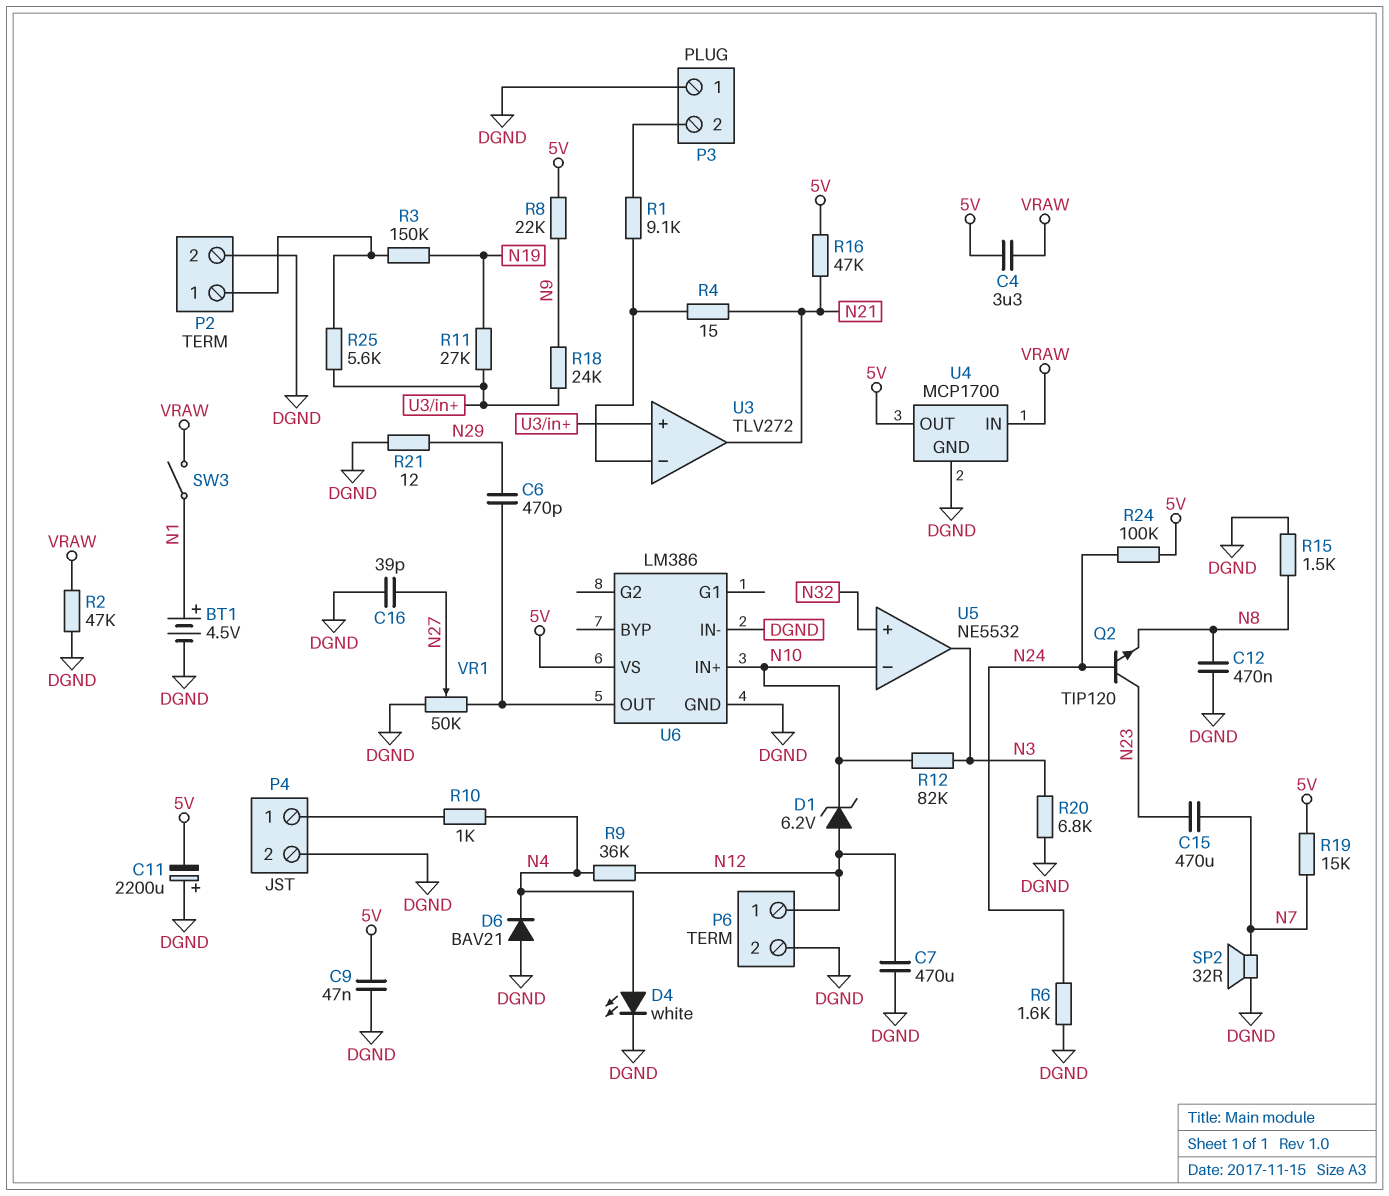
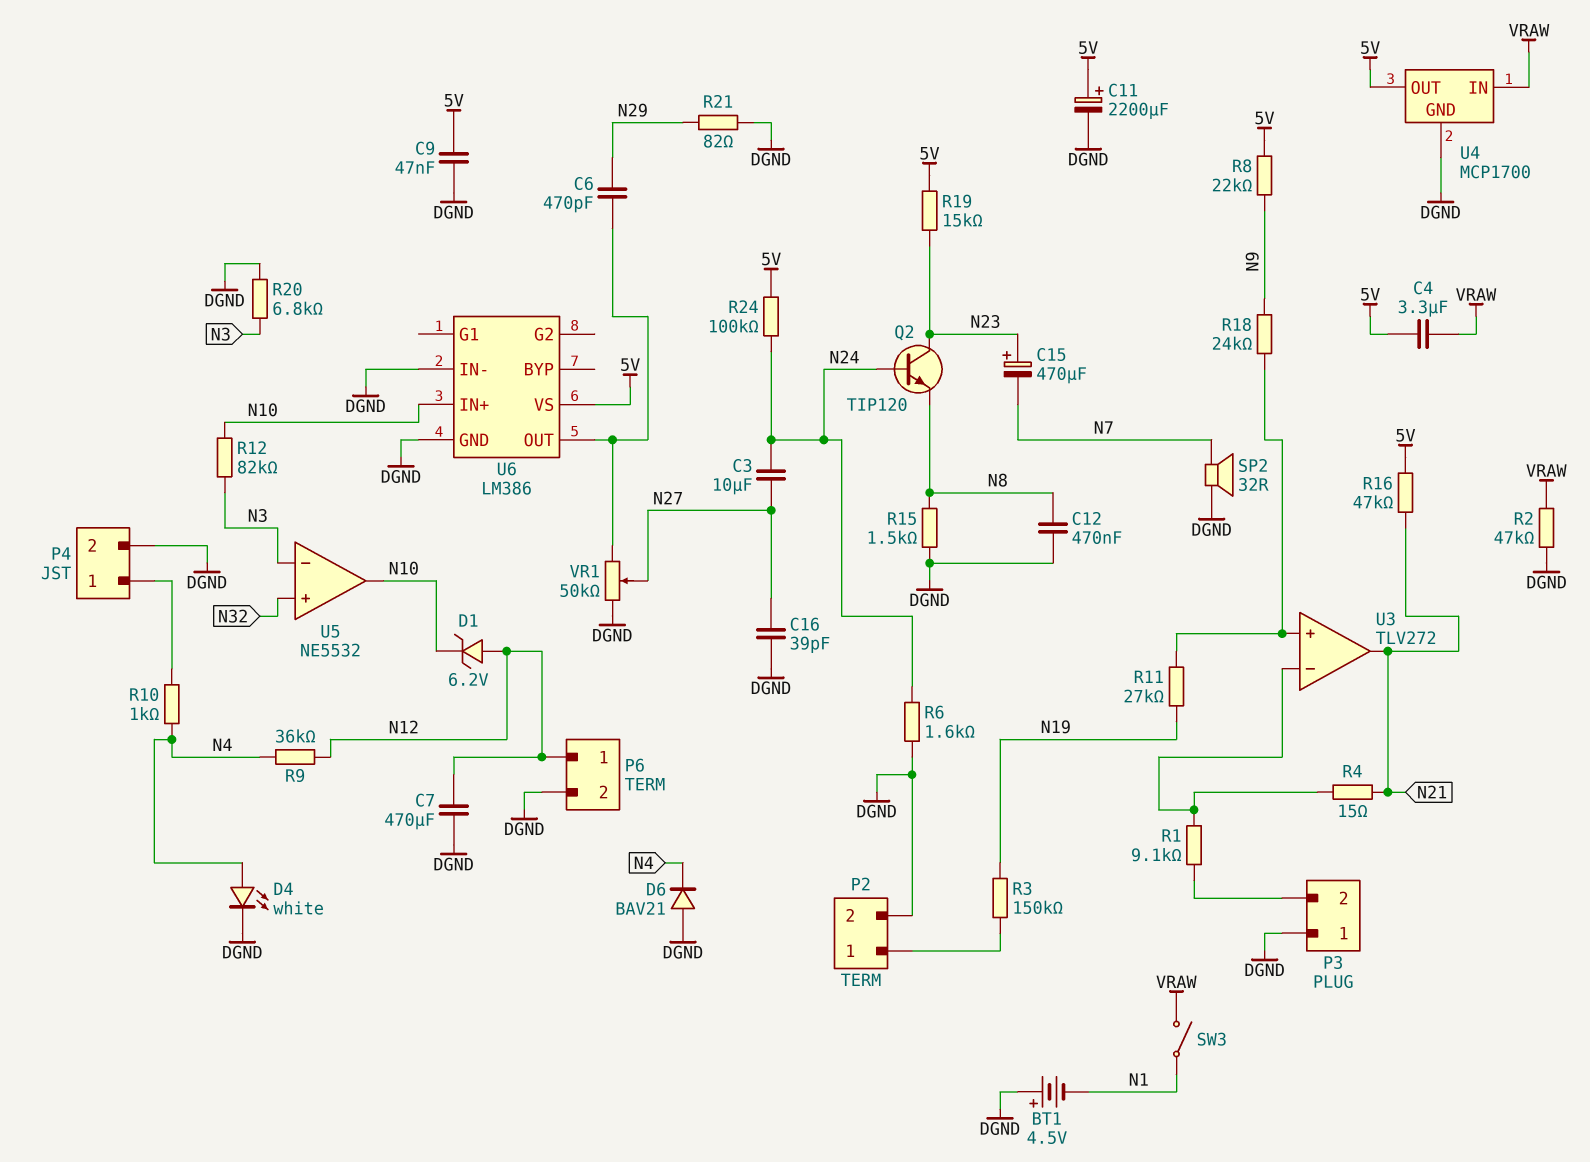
BT1: 4.5V (plus N1, minus DGND) -> 4.5V (plus DGND, minus N1)
C3: none -> 10uF (N24, N27)
C11: 2200uF (plus DGND, minus 5V) -> 2200uF (plus 5V, minus DGND)
C15: 470uF (N7, N23) -> 470uF (plus N23, minus N7)
R19: 15k (5V, N7) -> 15k (5V, N23)
R21: 12 (DGND, N29) -> 82 (DGND, N29)
R25: 5.6k (P2/1, U3/in+) -> none
U5 pin in-: N10 -> N3
U5 pin out: N3 -> N10

